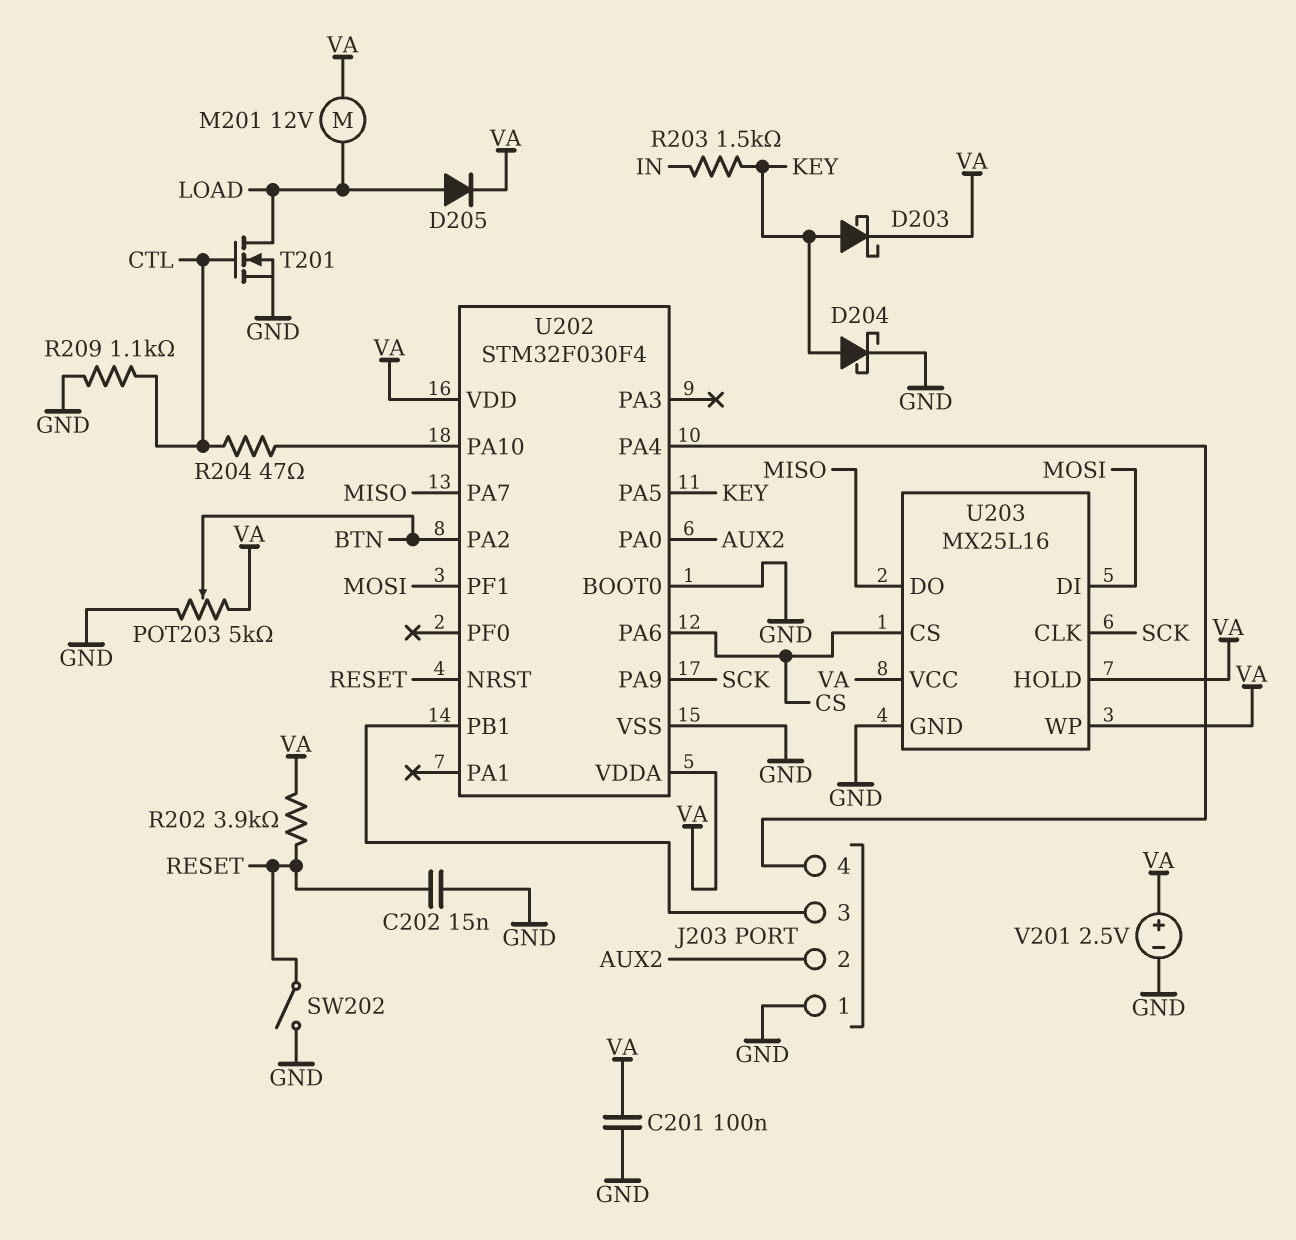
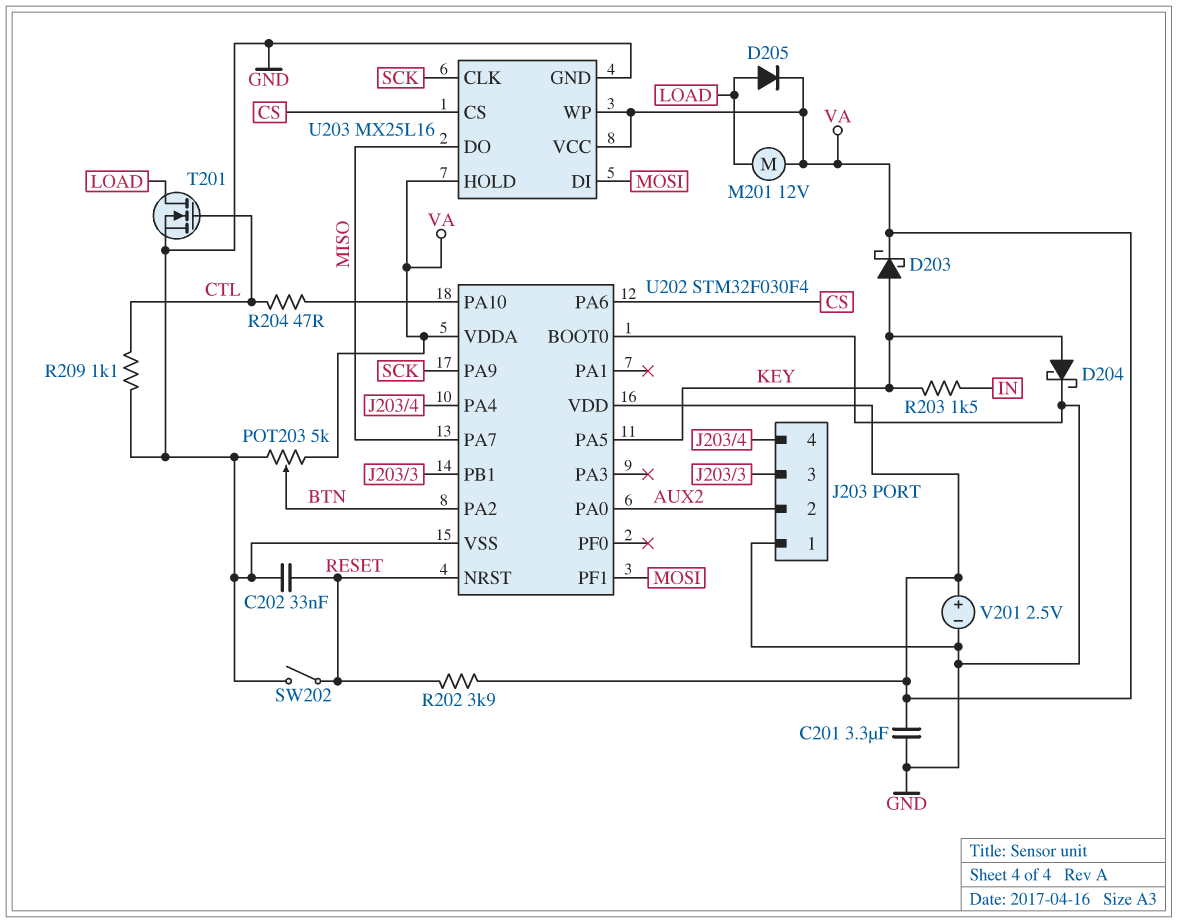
C201: 100nF (GND, VA) -> 3.3uF (GND, VA)
C202: 15nF (GND, RESET) -> 33nF (GND, RESET)

